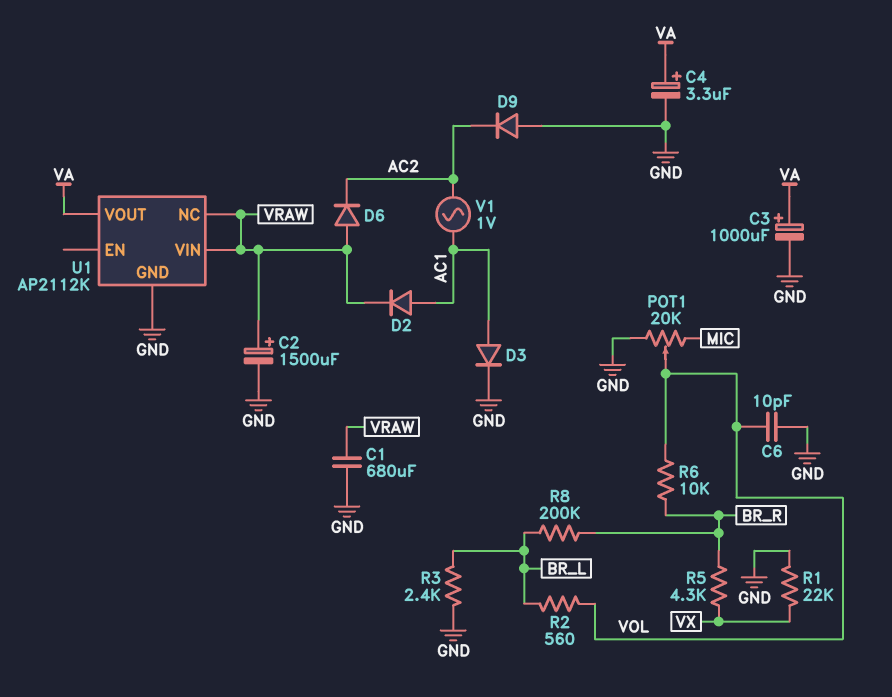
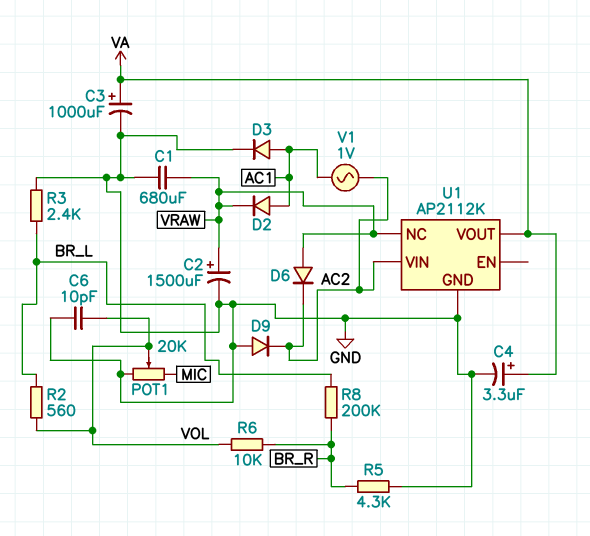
R1: 22k (GND, VX) -> none
R5: 4.3k (BR_R, VX) -> 4.3k (BR_R, GND)
U1 pin VIN: VRAW -> AC2

